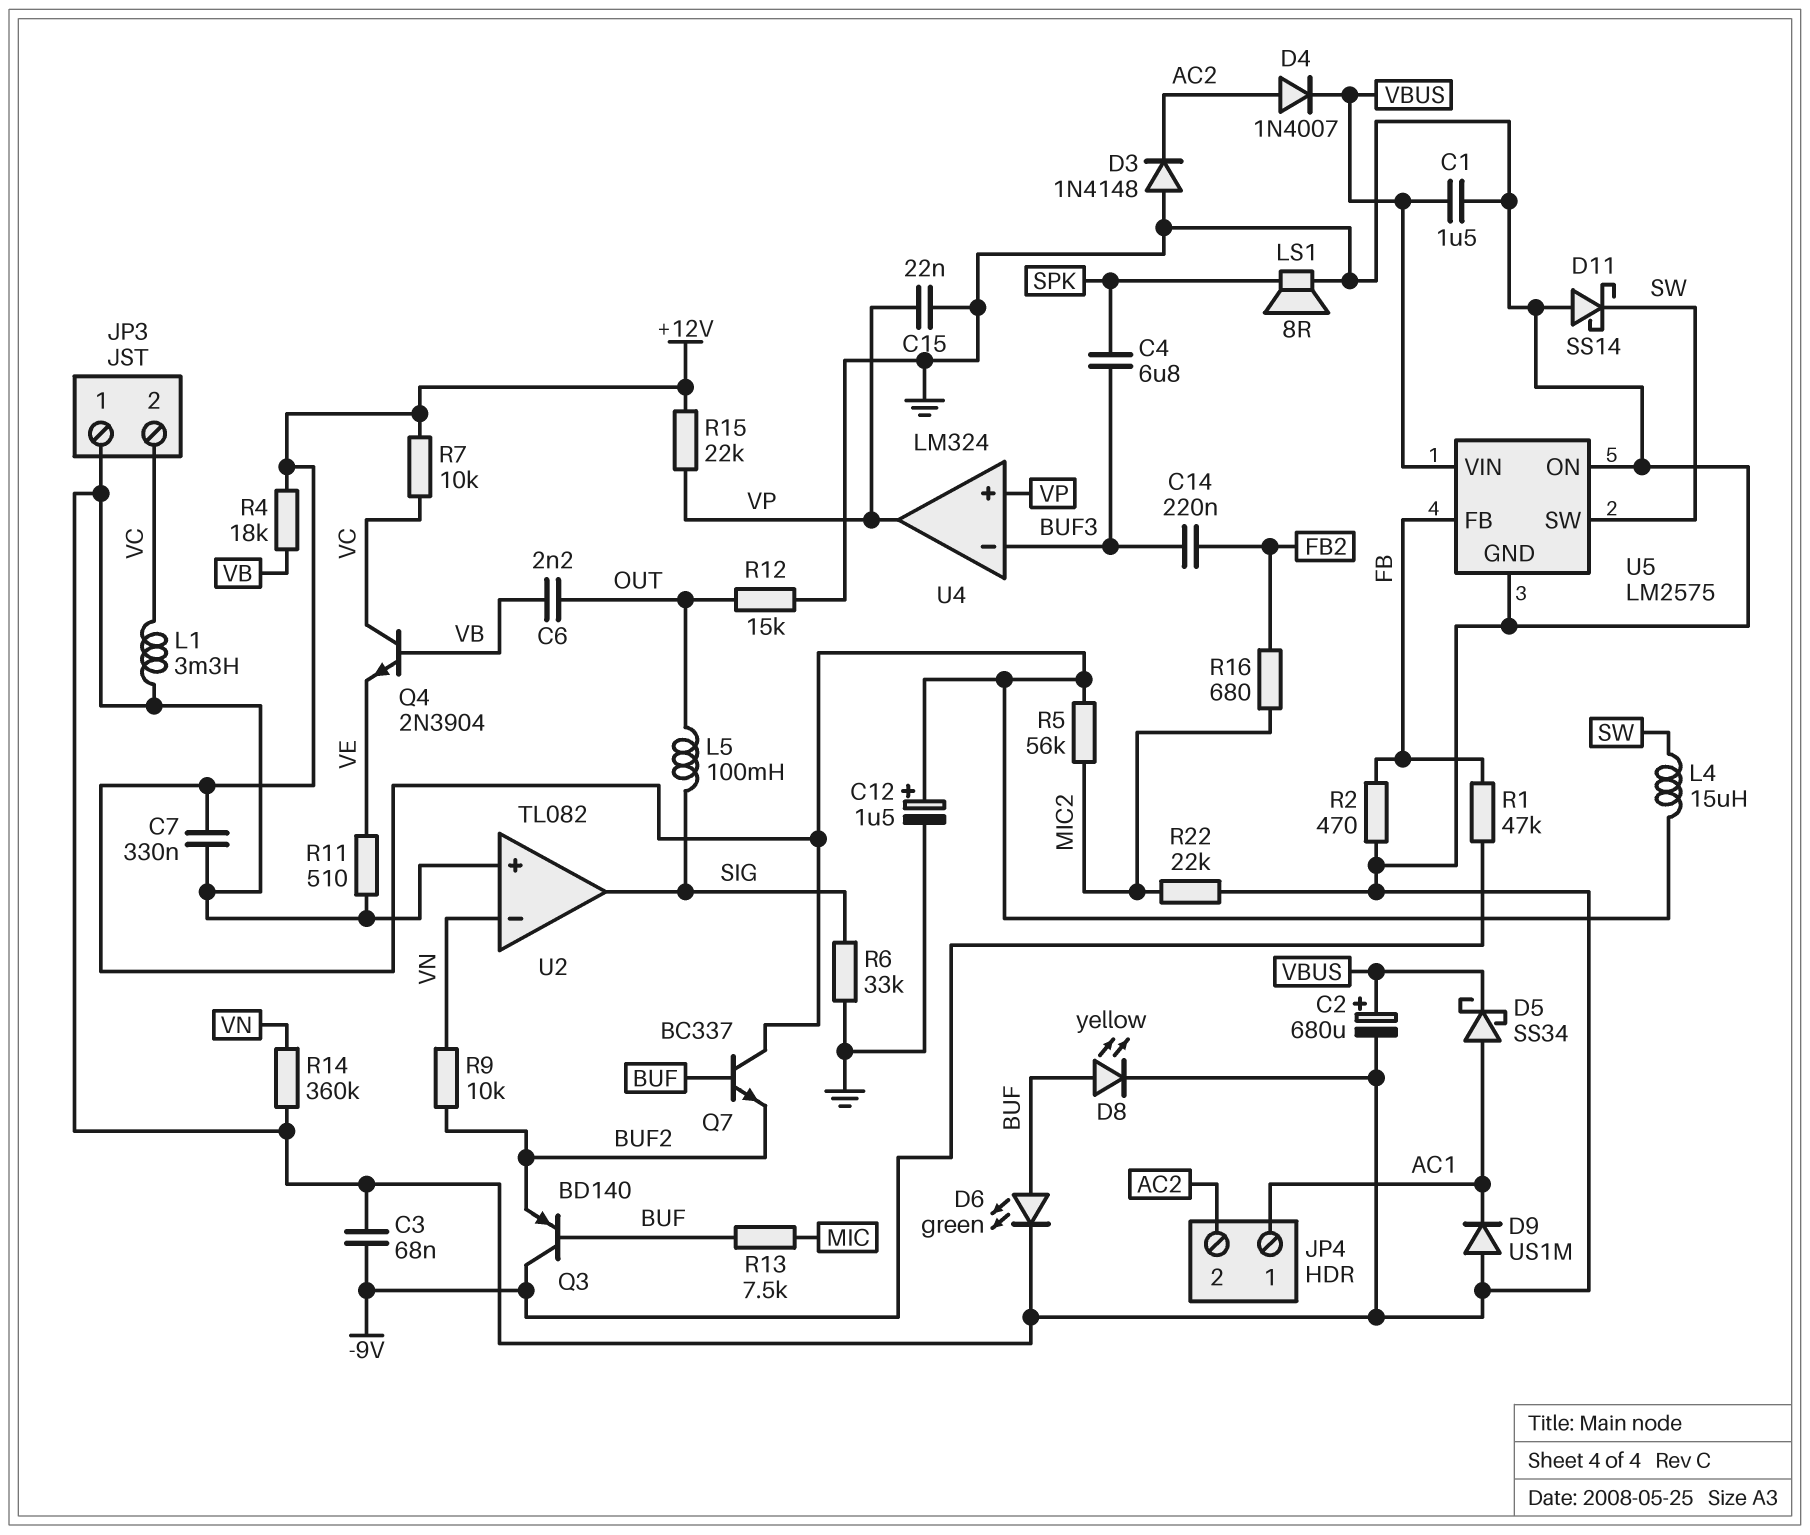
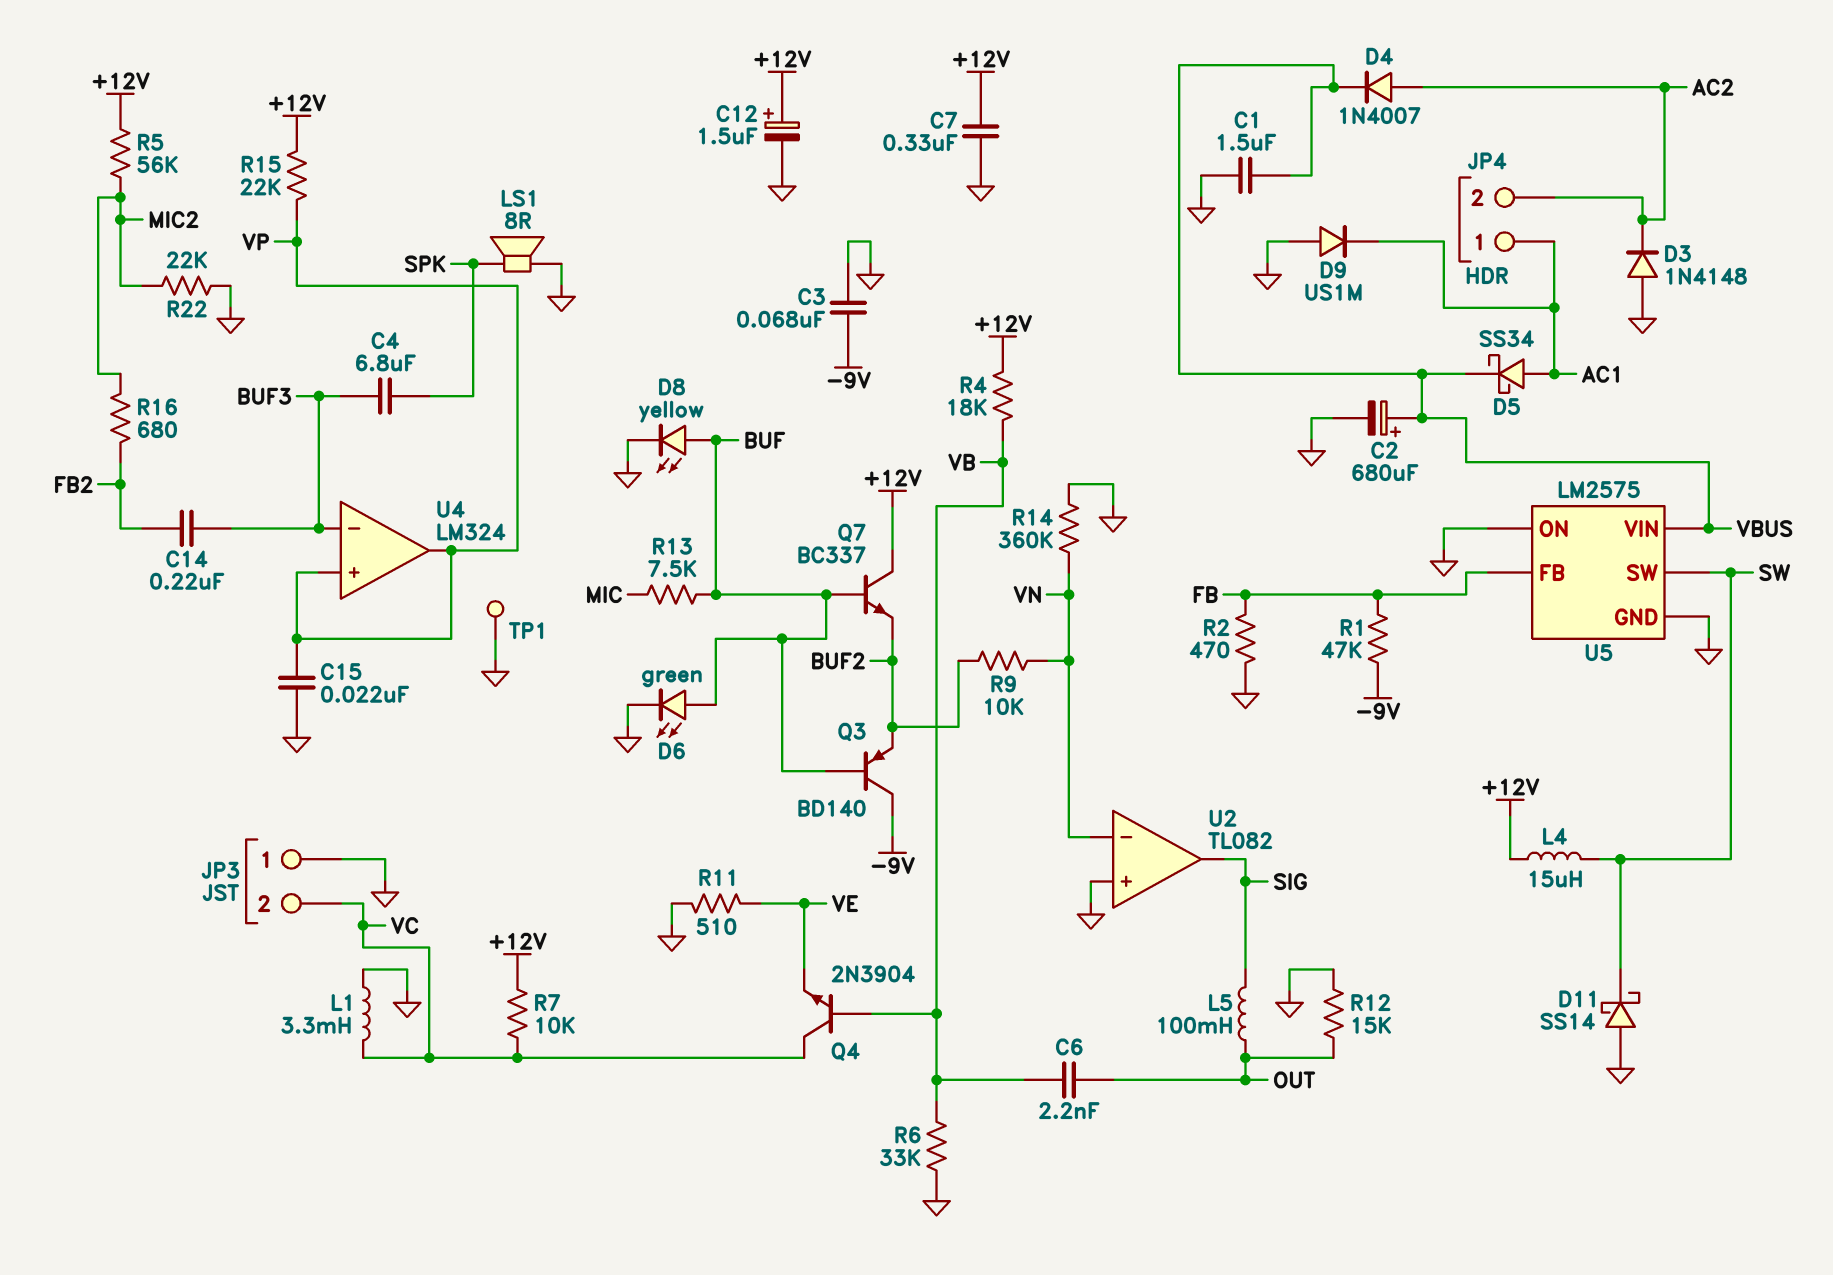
R6: 33k (GND, SIG) -> 33k (GND, VB)
TP1: none -> test point (GND)

